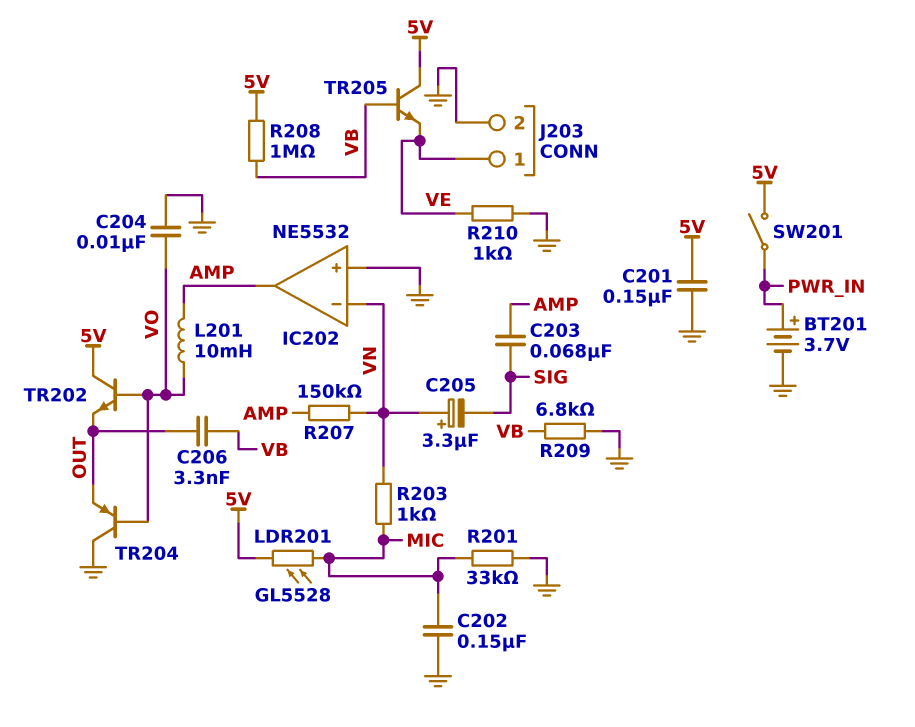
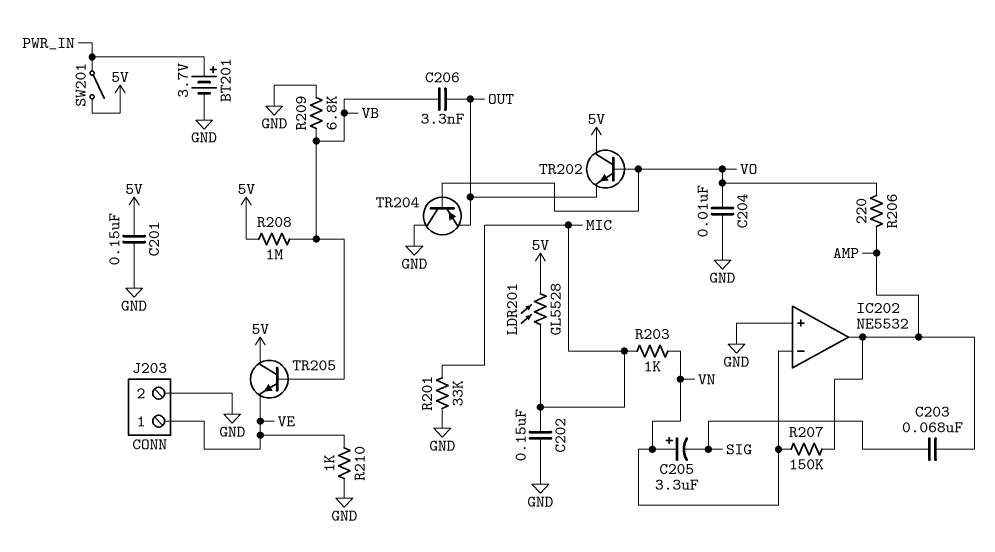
L201: 10mH (AMP, VO) -> none
R206: none -> 220 (AMP, VO)

